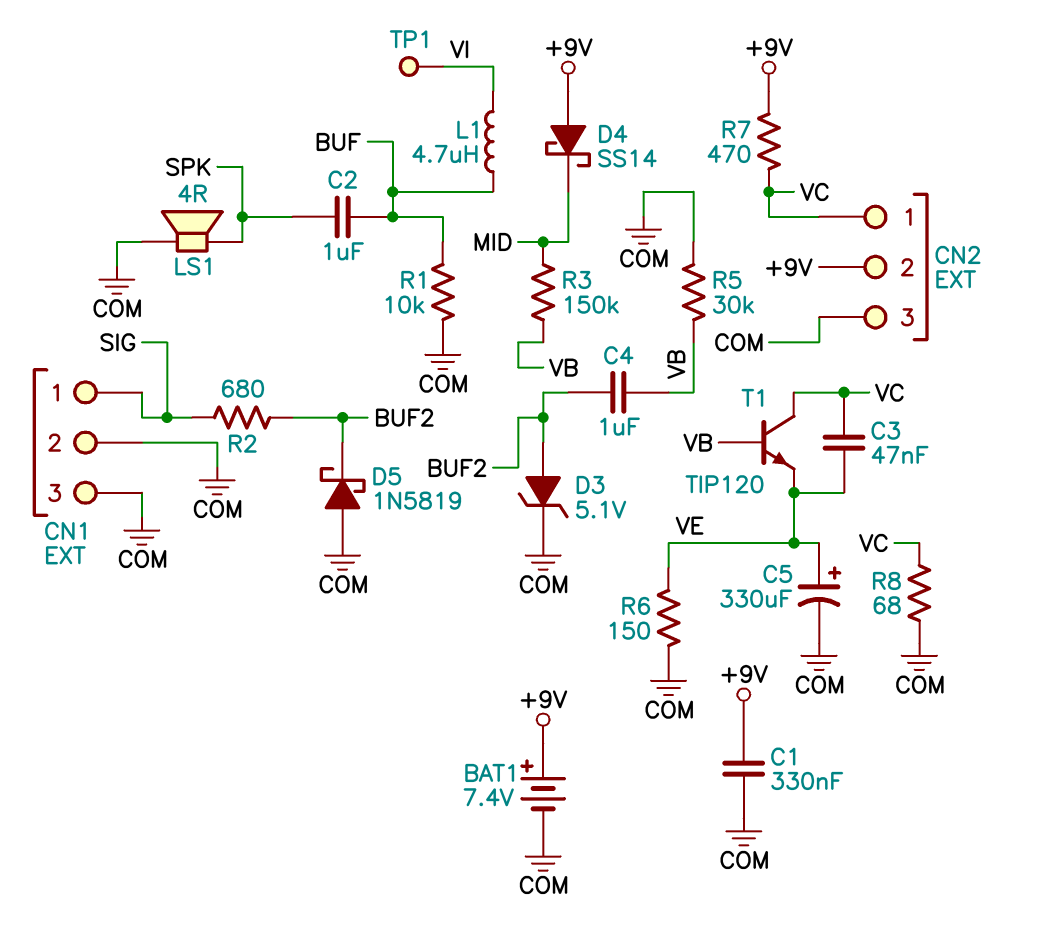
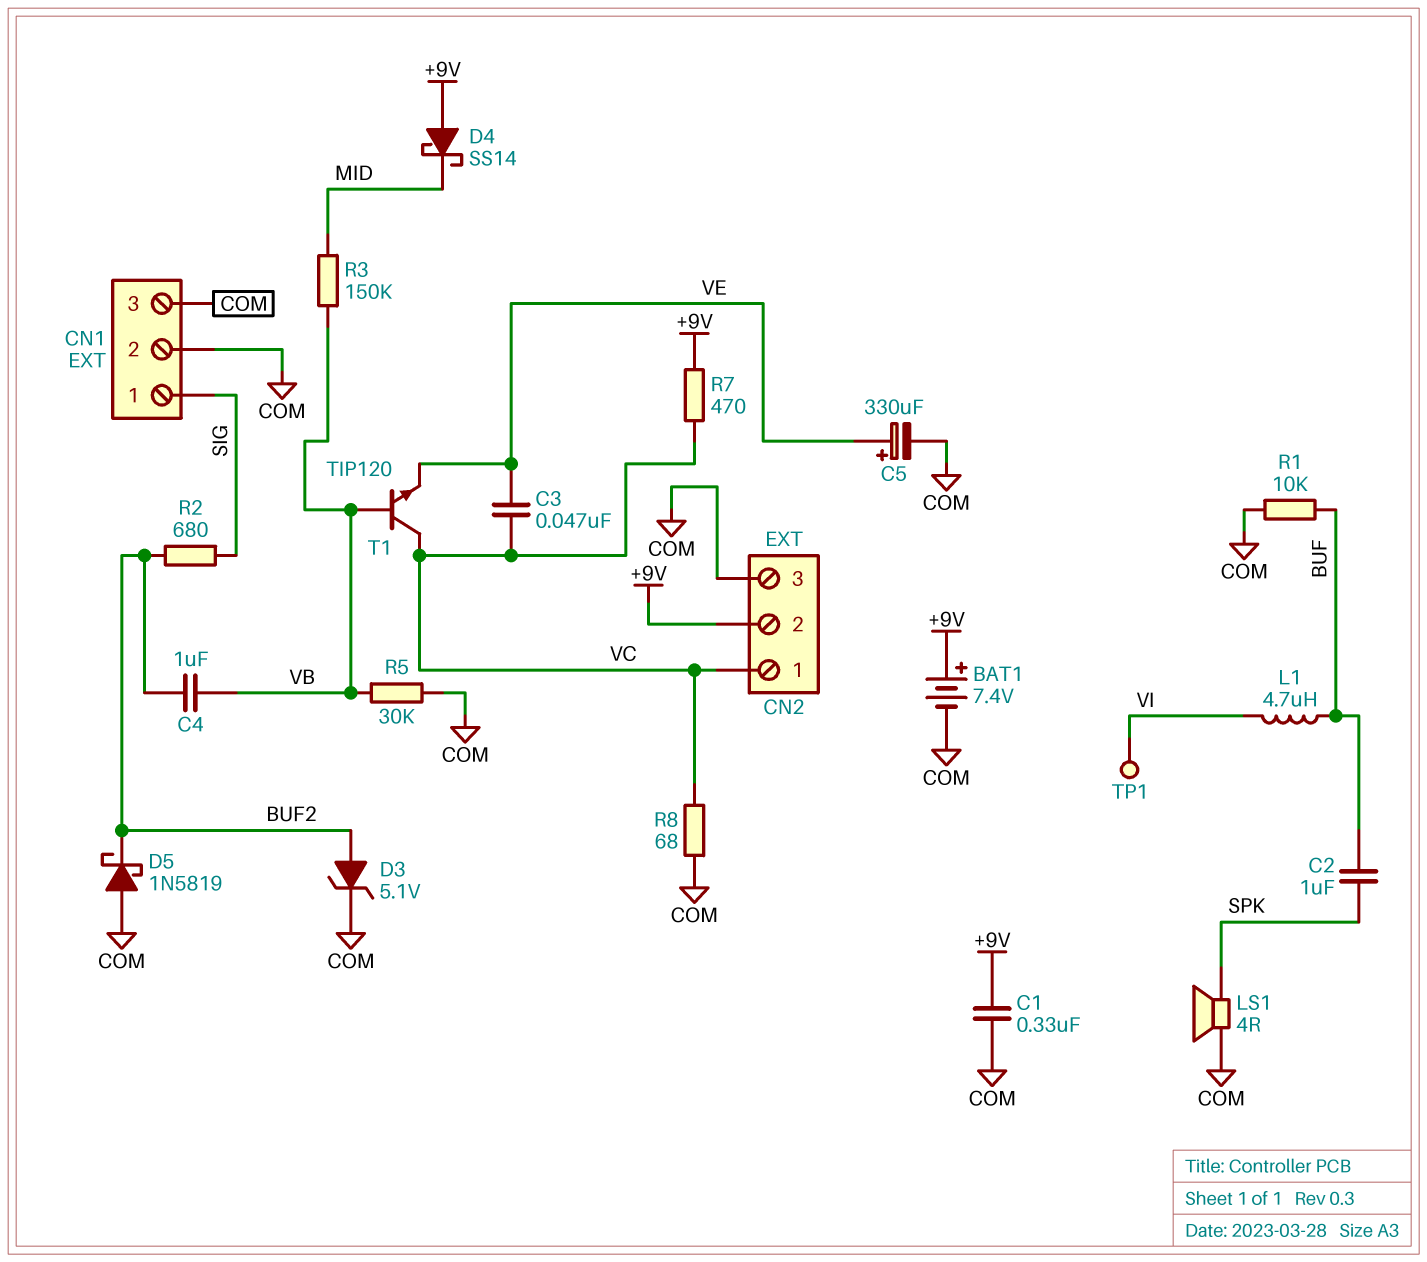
R6: 150 (COM, VE) -> none

